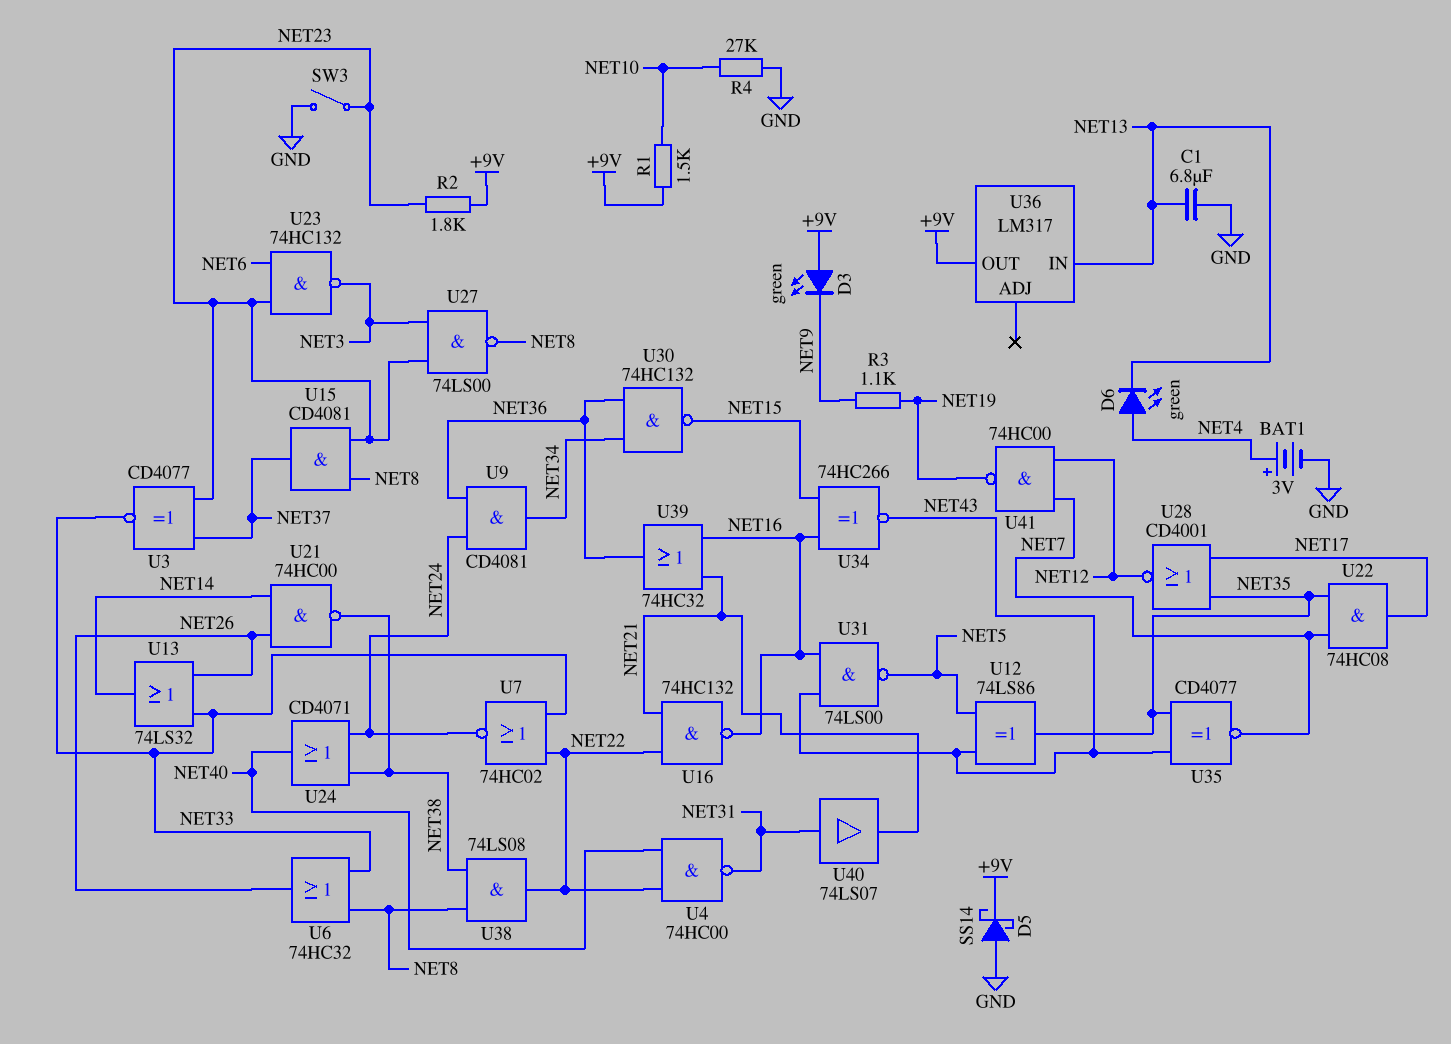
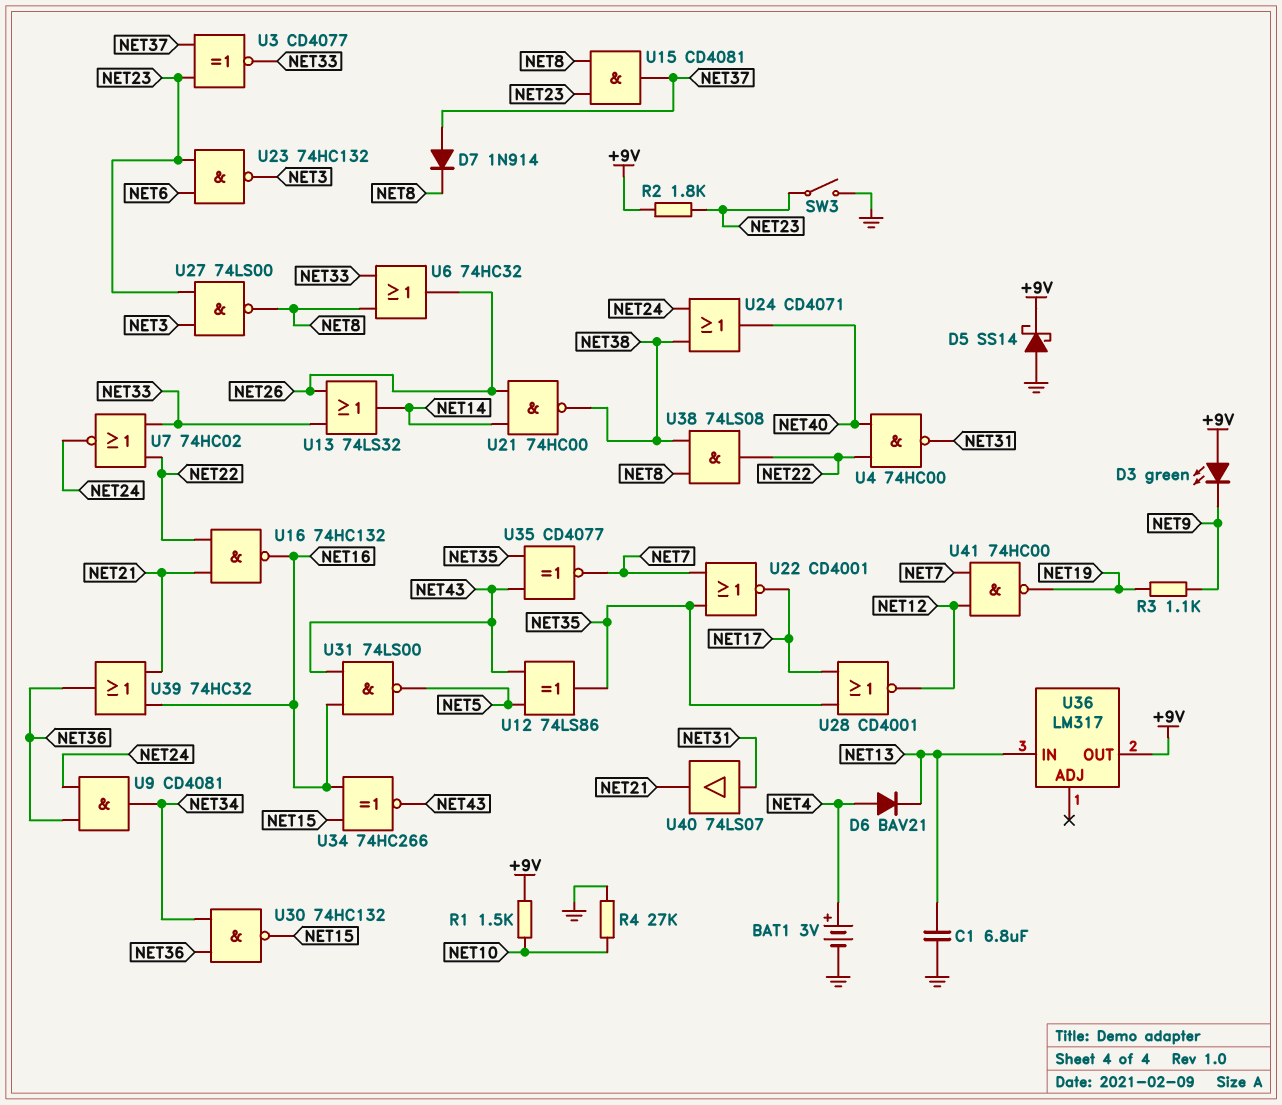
D6: LED green (A NET4, K NET13) -> diode BAV21 (A NET4, K NET13)
D7: none -> diode 1N914 (A NET37, K NET8)
U22: AND 74HC08 (in NET7, in NET35, out NET17) -> NOR CD4001 (in NET7, in NET35, out NET17)

